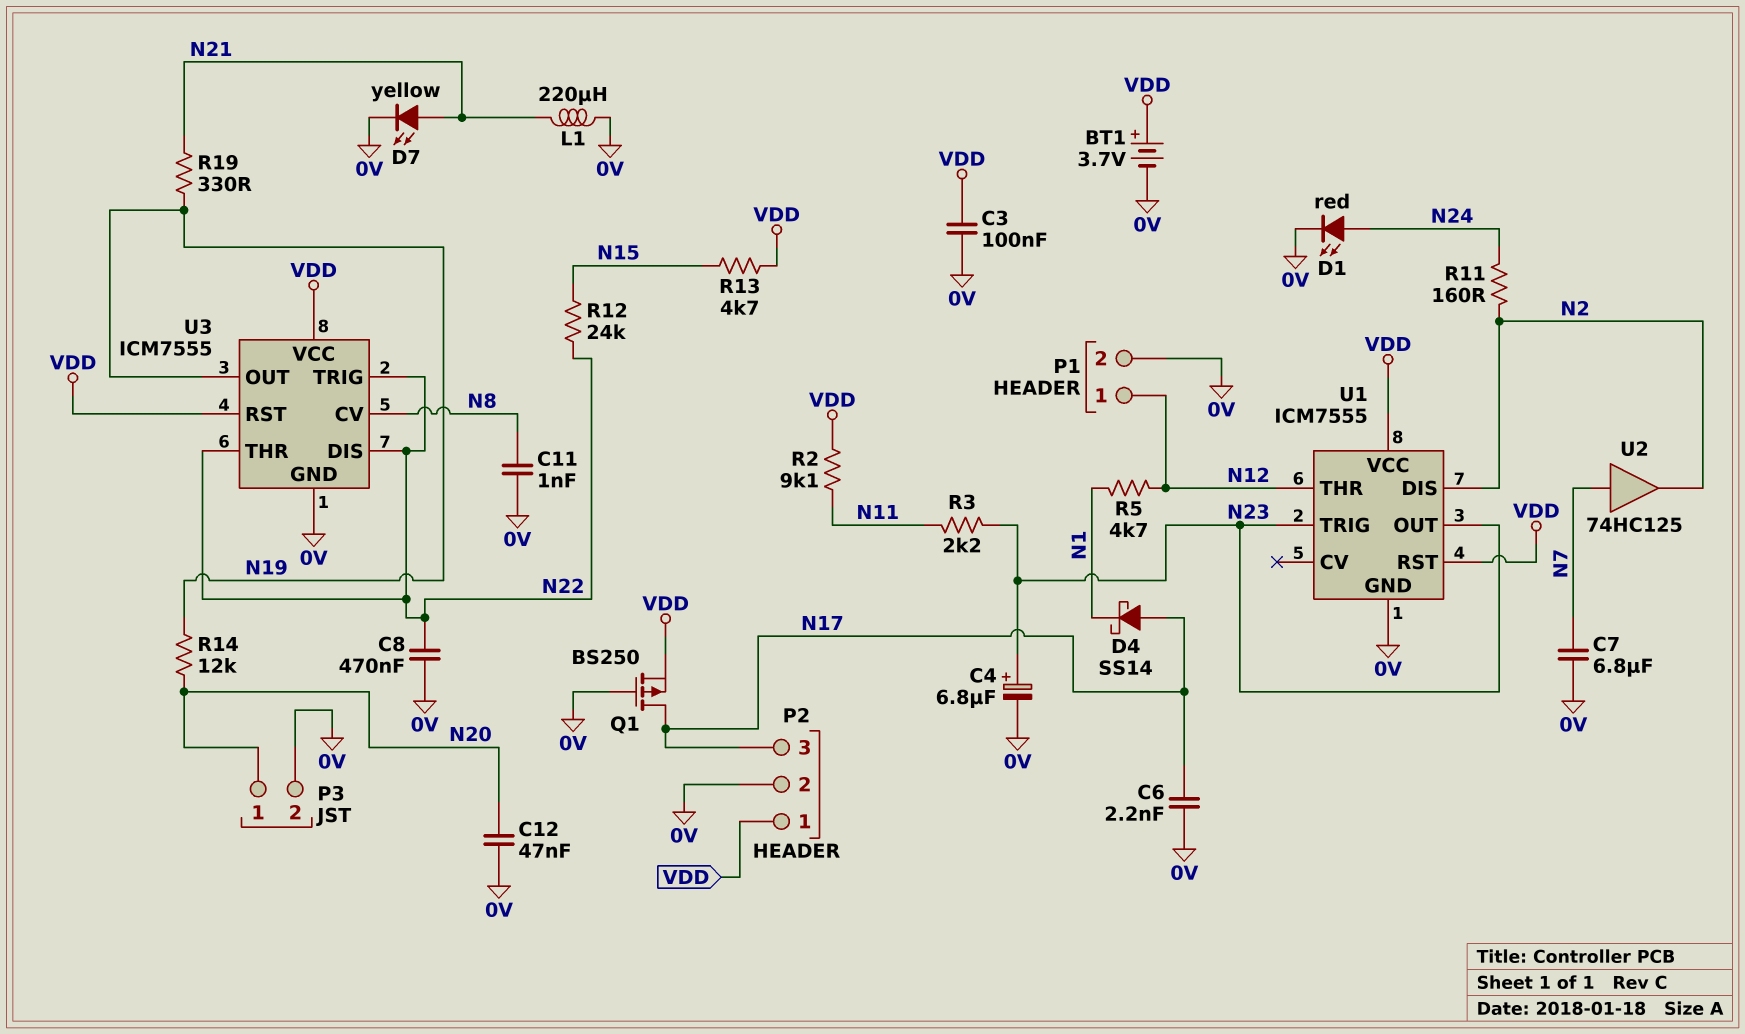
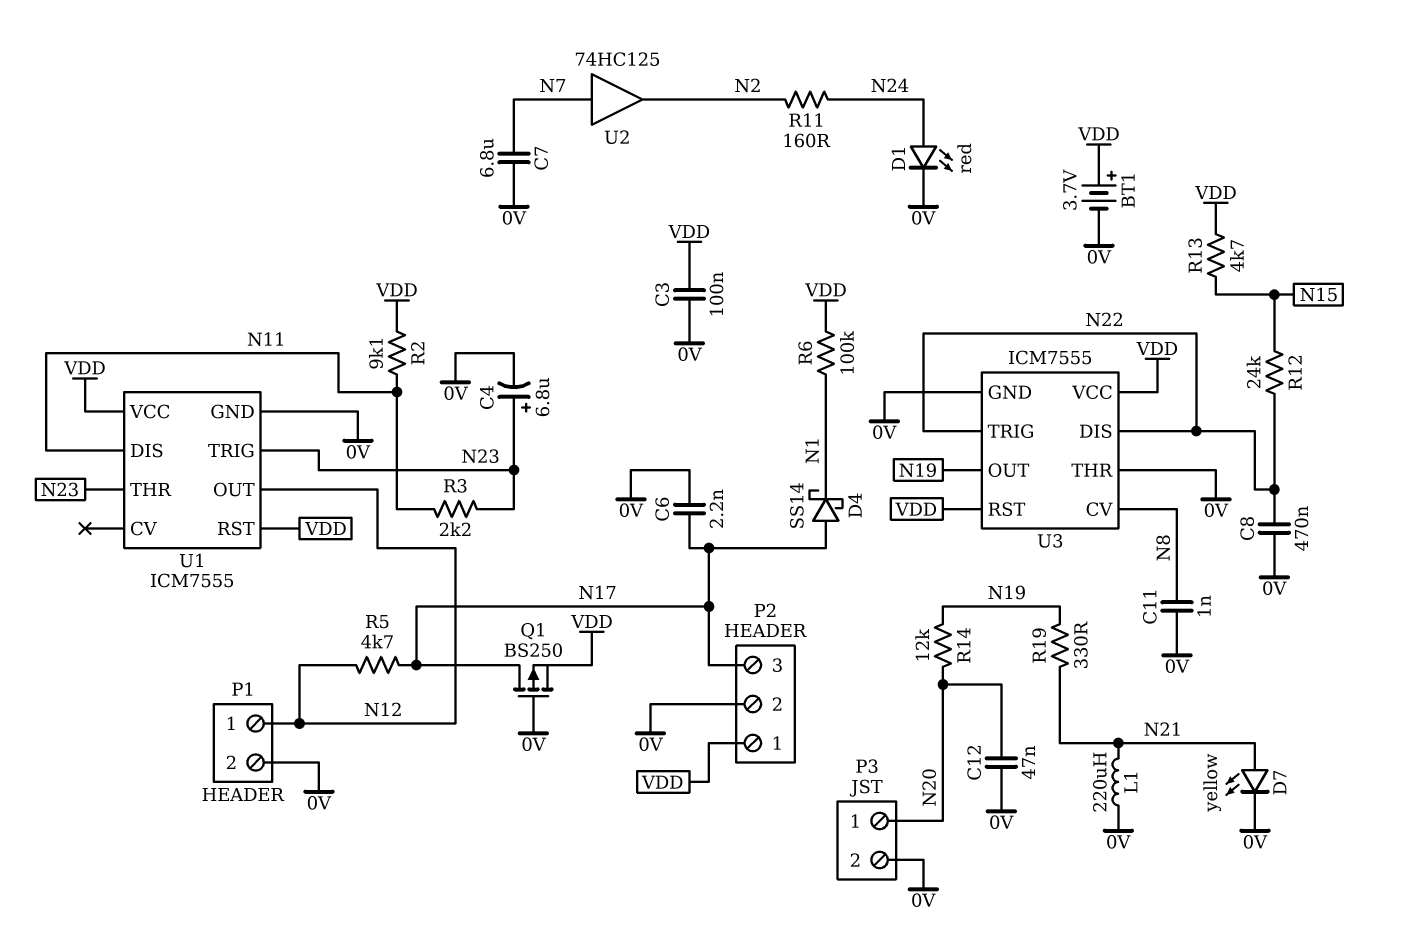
R5: 4.7k (N1, N12) -> 4.7k (N12, N17)
R6: none -> 100k (N1, VDD)
U1 pin DIS: N2 -> N11
U1 pin OUT: N23 -> N12
U1 pin THR: N12 -> N23
U3 pin THR: N22 -> 0V

